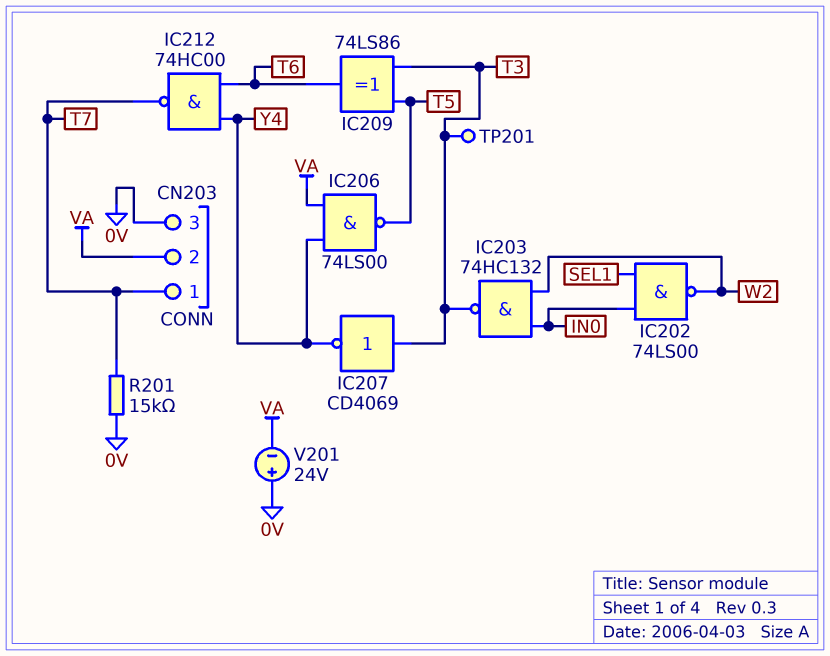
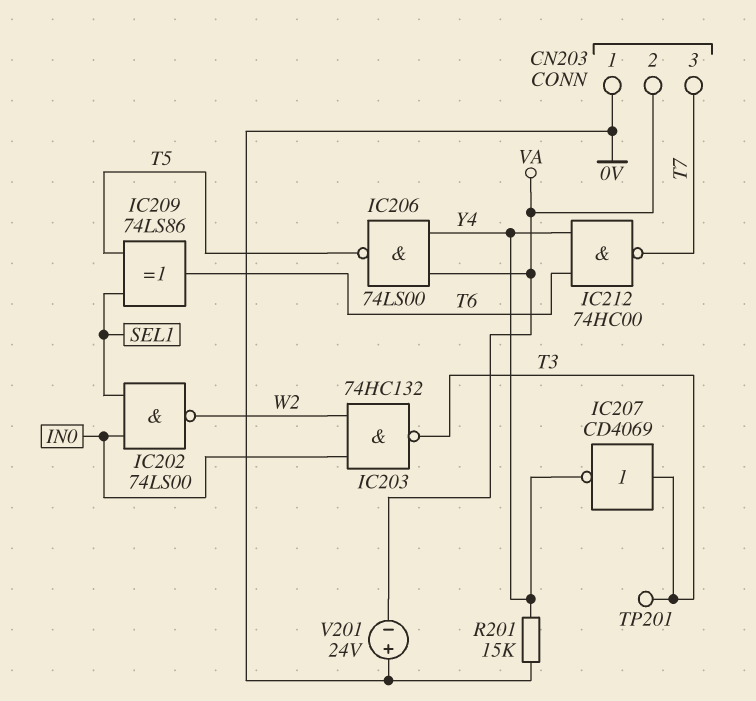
CN203 pin 1: T7 -> 0V
CN203 pin 3: 0V -> T7
IC209: XOR 74LS86 (in T3, in T5, out T6) -> XOR 74LS86 (in SEL1, in T5, out T6)
R201: 15k (0V, T7) -> 15k (0V, Y4)

